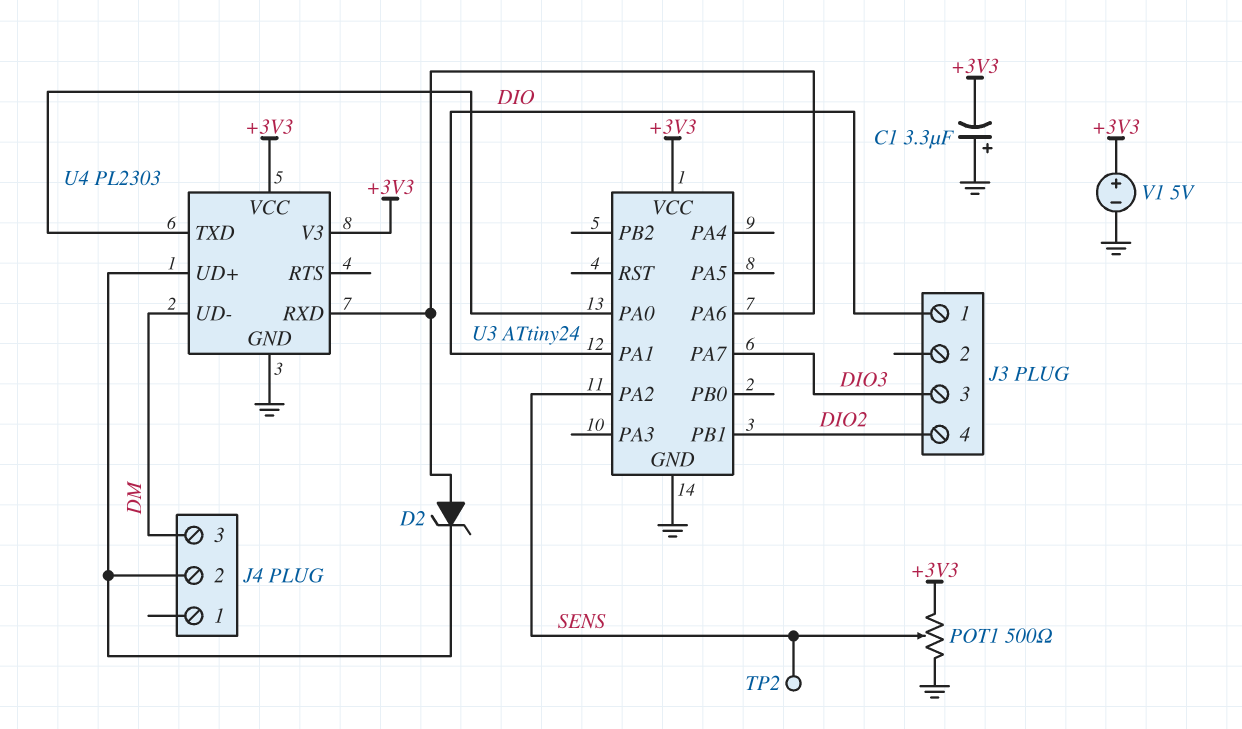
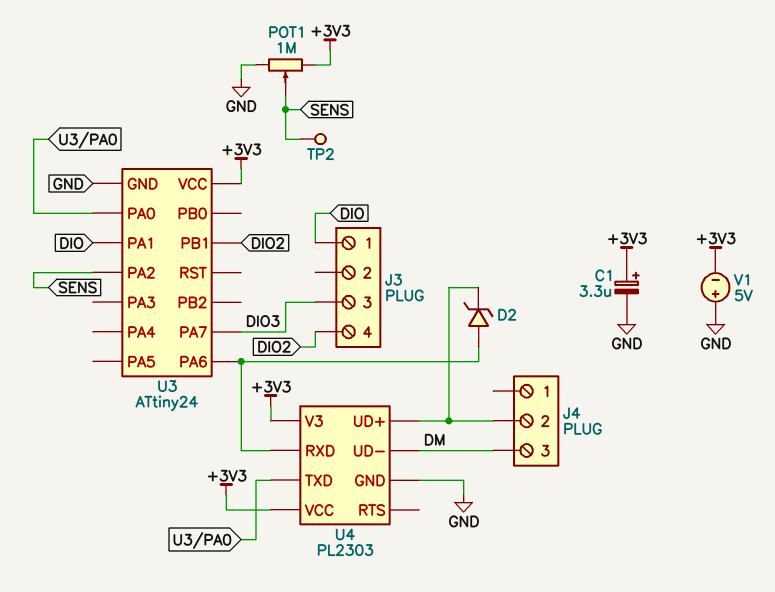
C1: 3.3uF (plus GND, minus +3V3) -> 3.3uF (plus +3V3, minus GND)
POT1: 500 (+3V3, GND, wiper SENS) -> 1M (+3V3, GND, wiper SENS)
V1: 5V (plus +3V3, minus GND) -> 5V (plus GND, minus +3V3)

